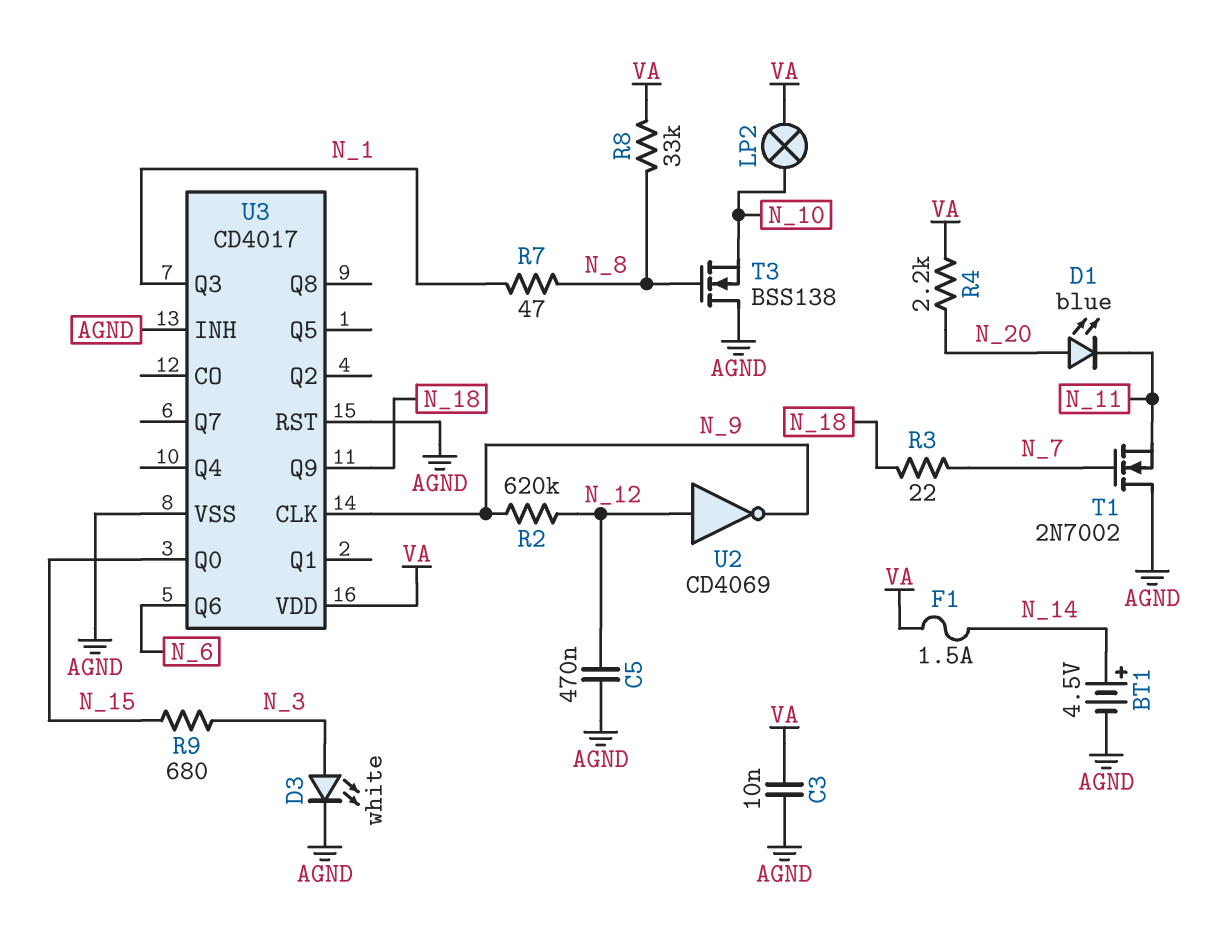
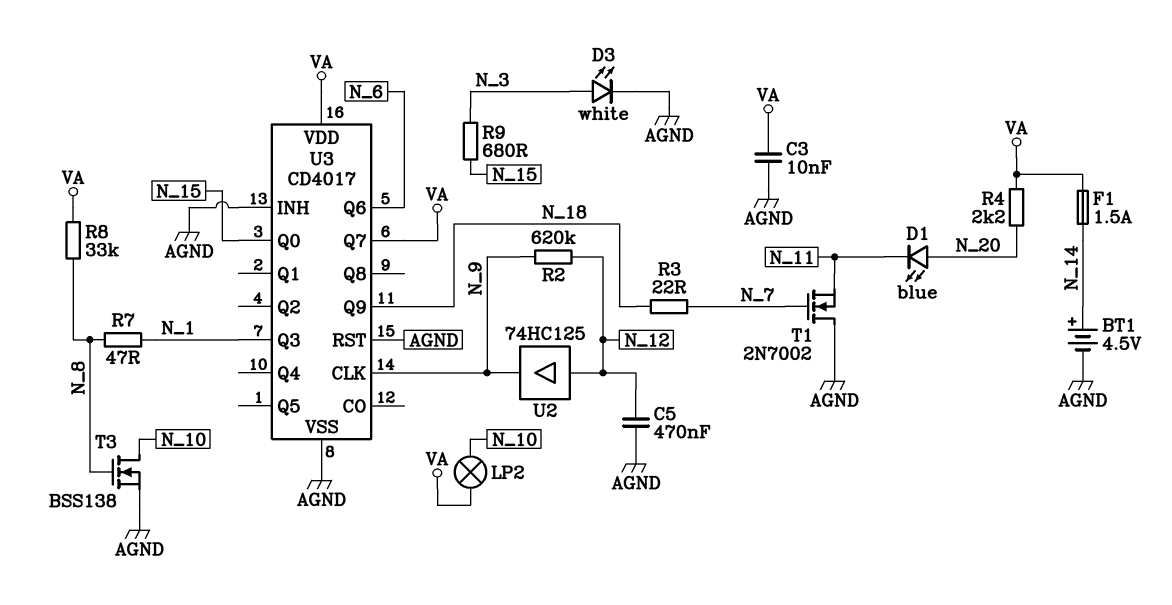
T3: NMOS BSS138 (G N_8, D AGND, S N_10) -> NMOS BSS138 (G N_8, D N_10, S AGND)
U2: NOT CD4069 (in N_12, out N_9) -> buffer 74HC125 (in N_12, out N_9)
U3 pin Q7: none -> VA

